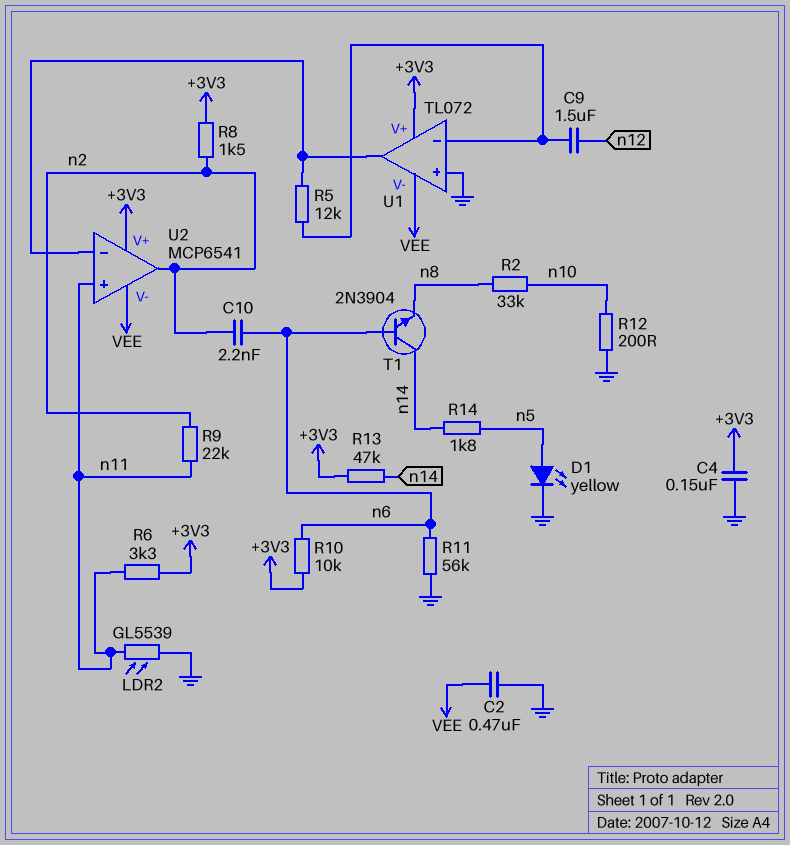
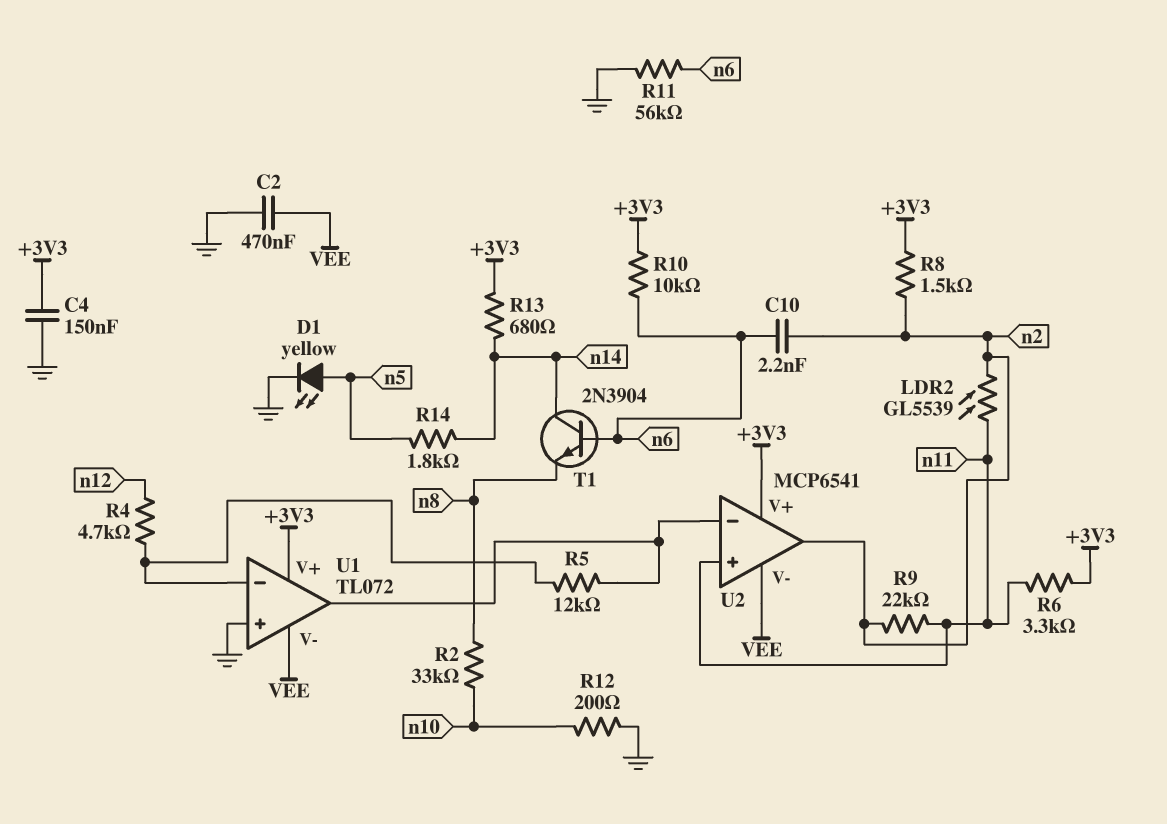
C9: 1.5uF (U1/in-, n12) -> none
LDR2: GL5539 (GND, n11) -> GL5539 (n2, n11)
R4: none -> 4.7k (U1/in-, n12)
R13: 47k (+3V3, n14) -> 680 (+3V3, n14)

